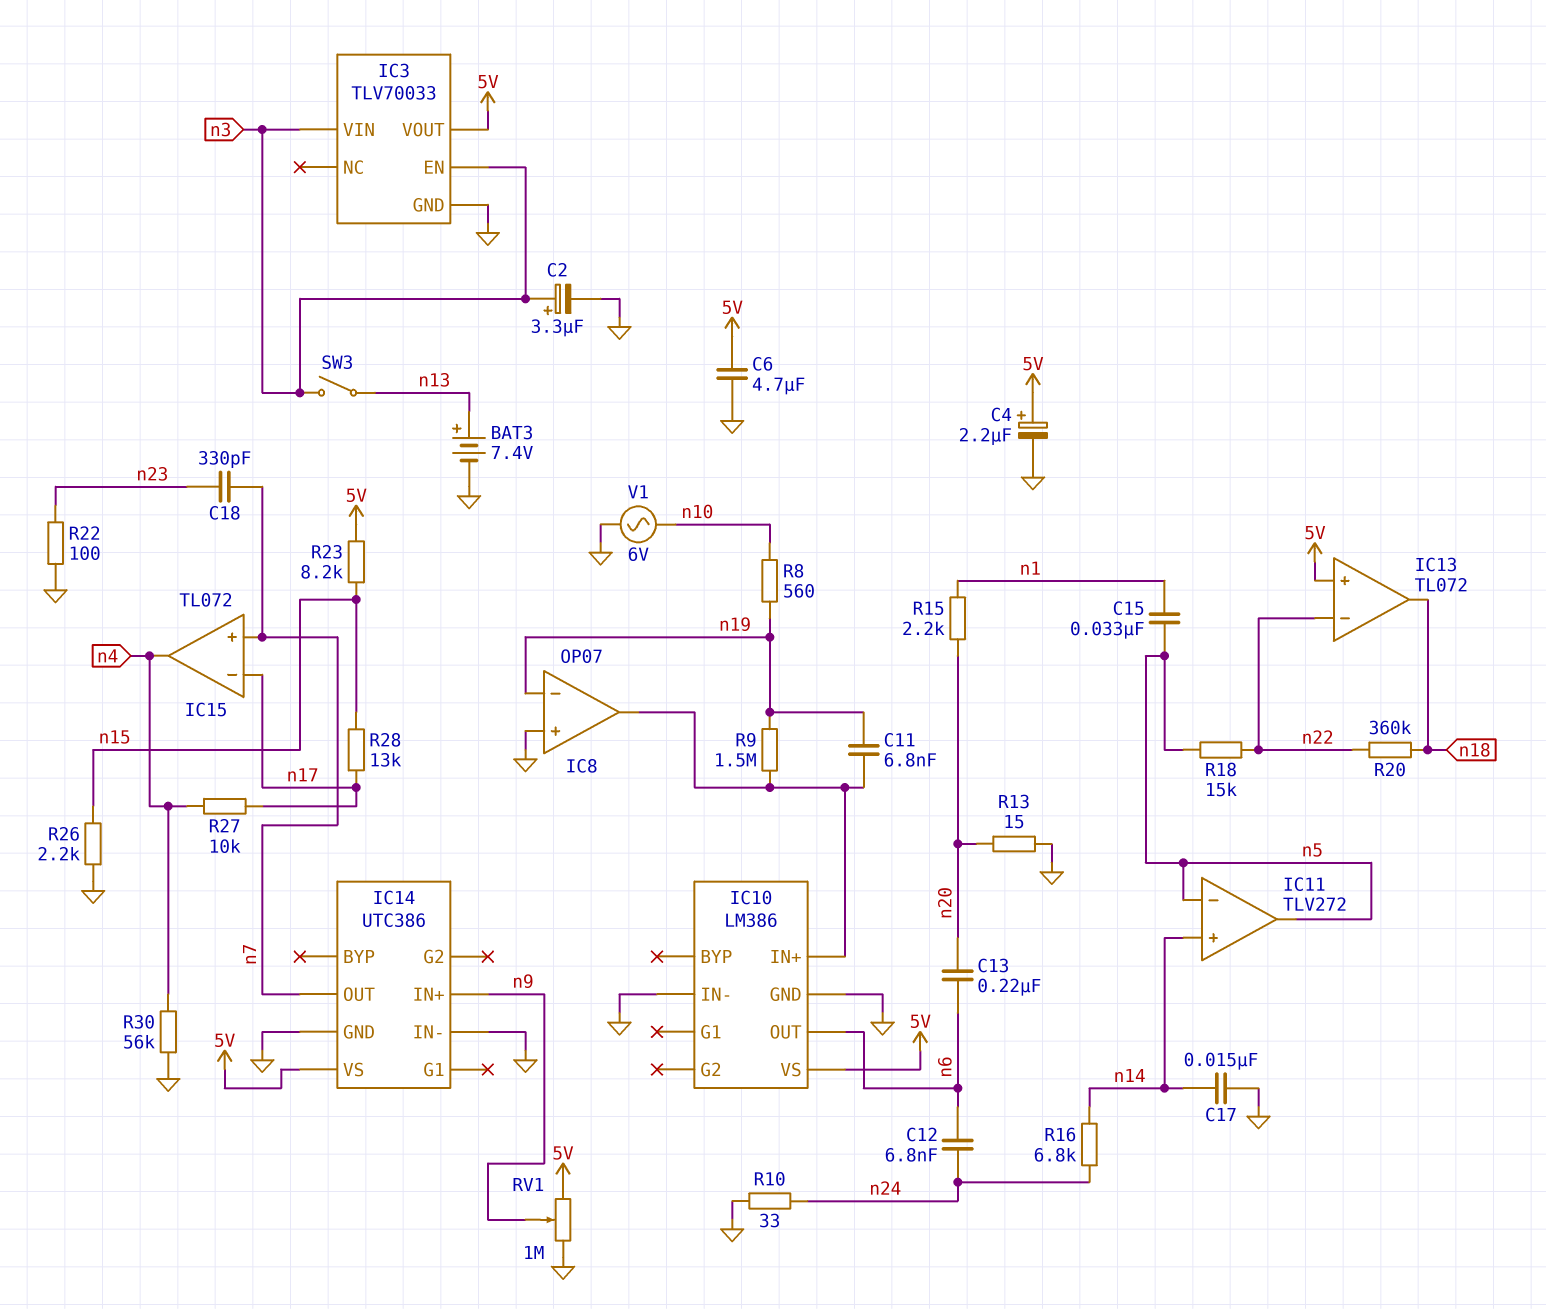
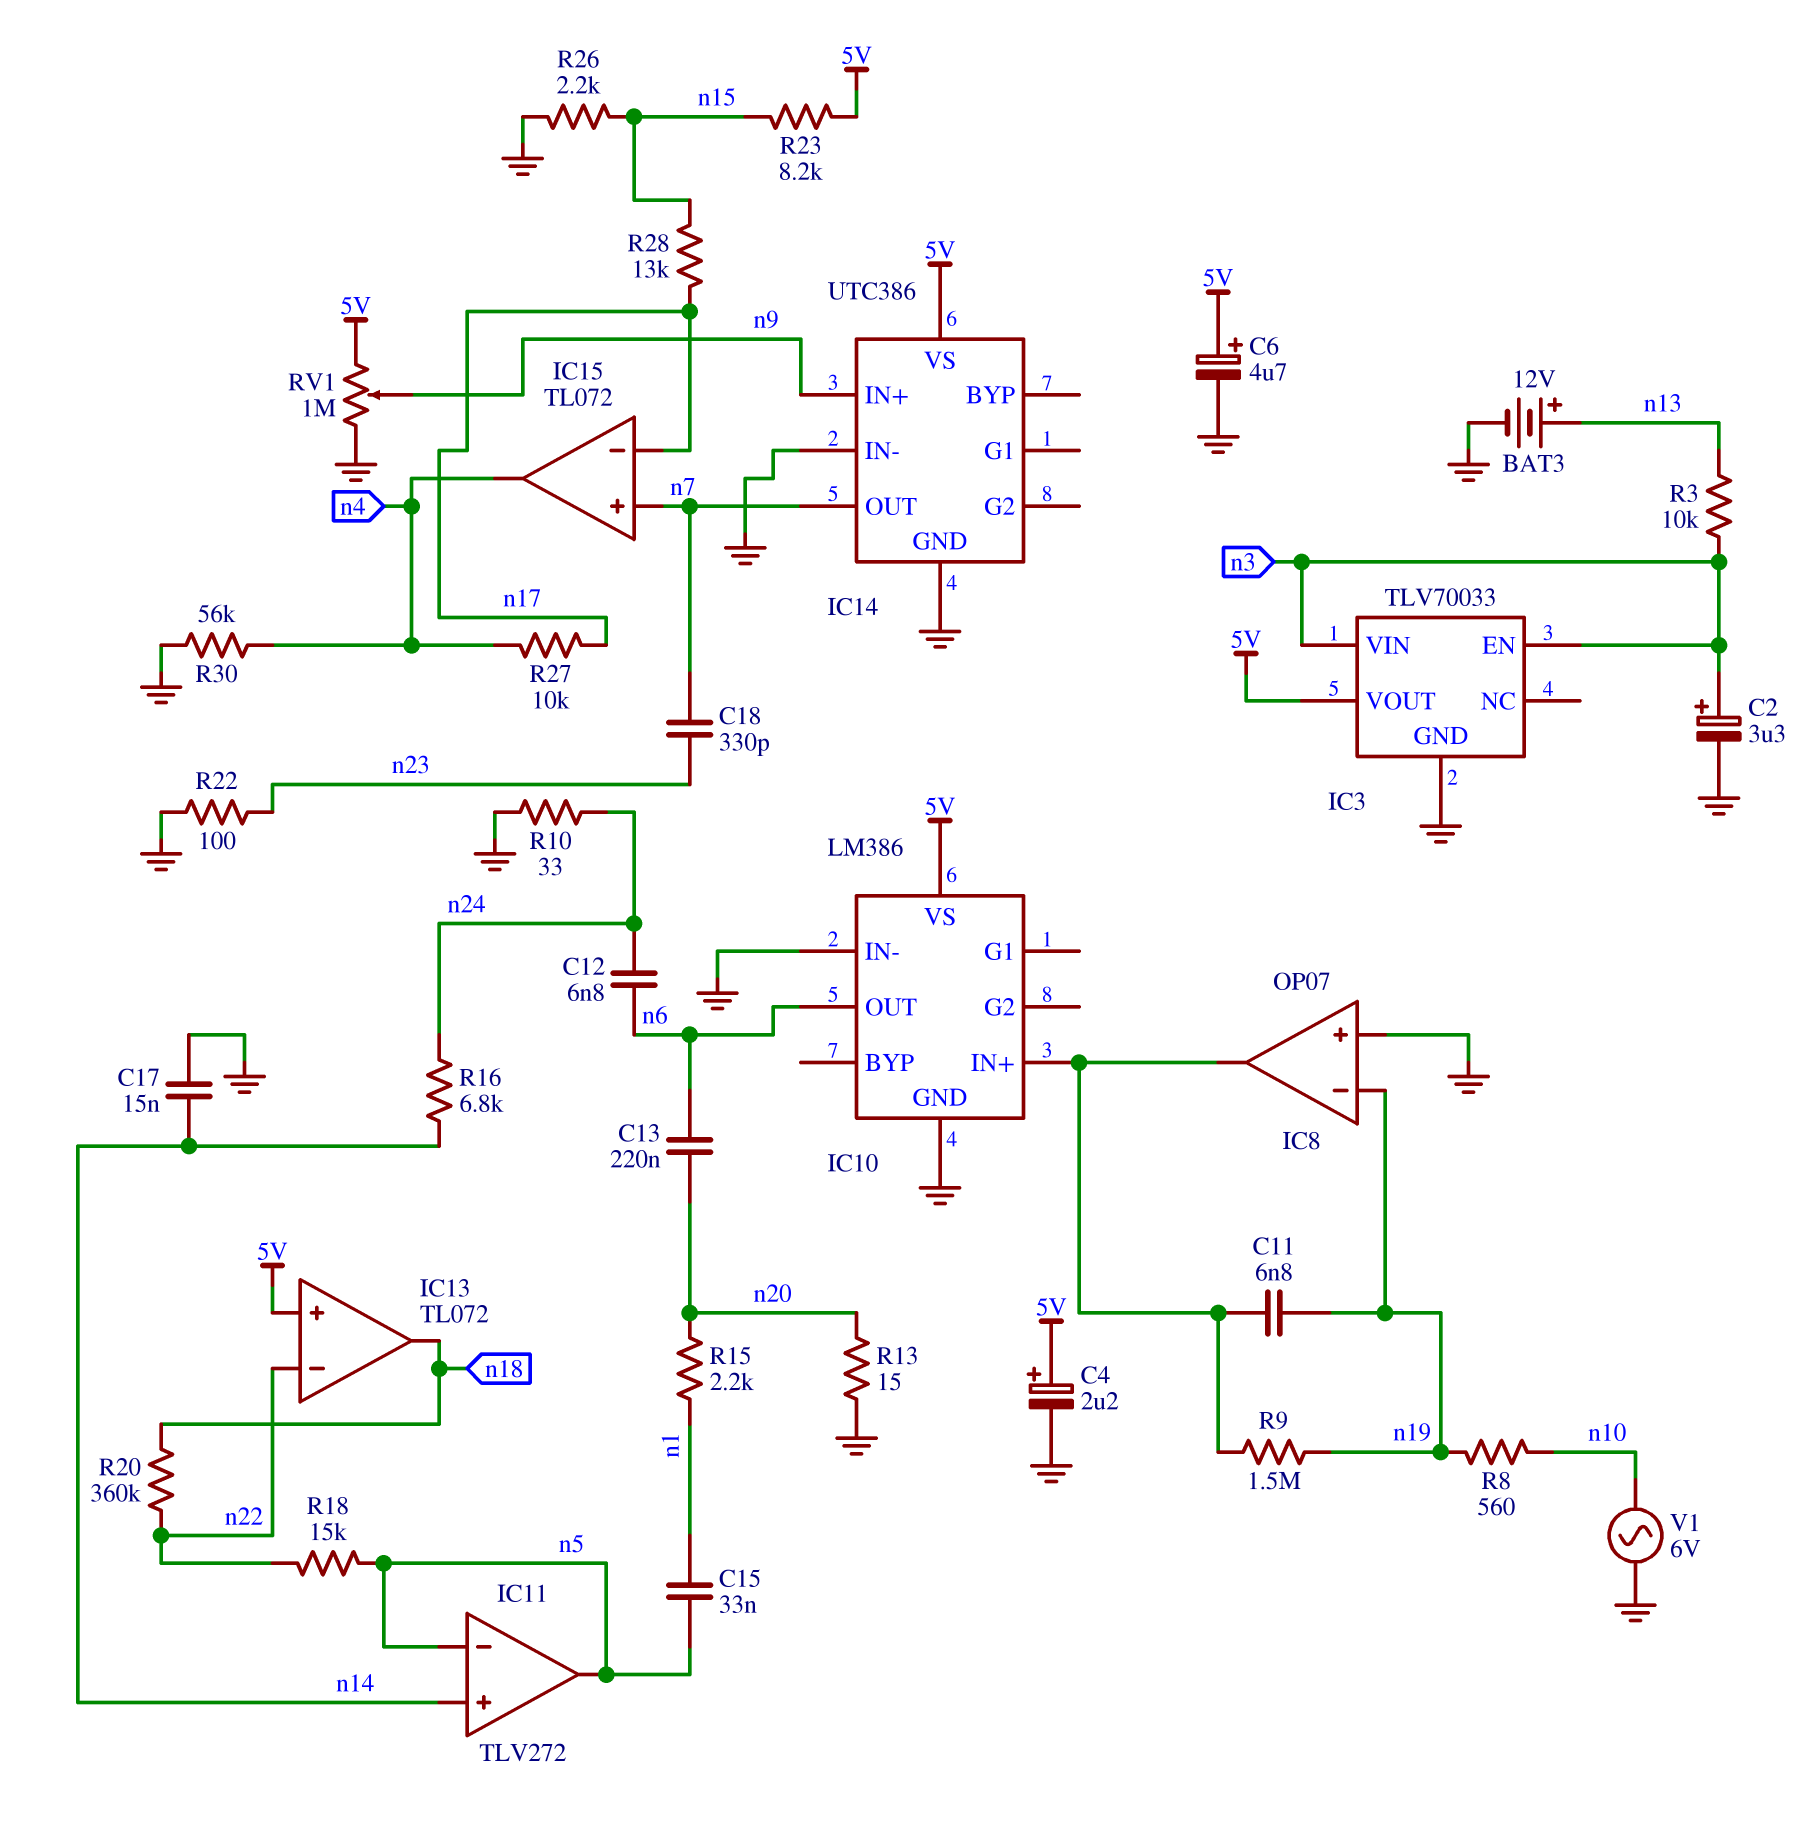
BAT3: 7.4V (plus n13, minus GND) -> 12V (plus n13, minus GND)
C6: 4.7uF (5V, GND) -> 4.7uF (plus 5V, minus GND)
R3: none -> 10k (n3, n13)
SW3: switch (n3, n13) -> none

